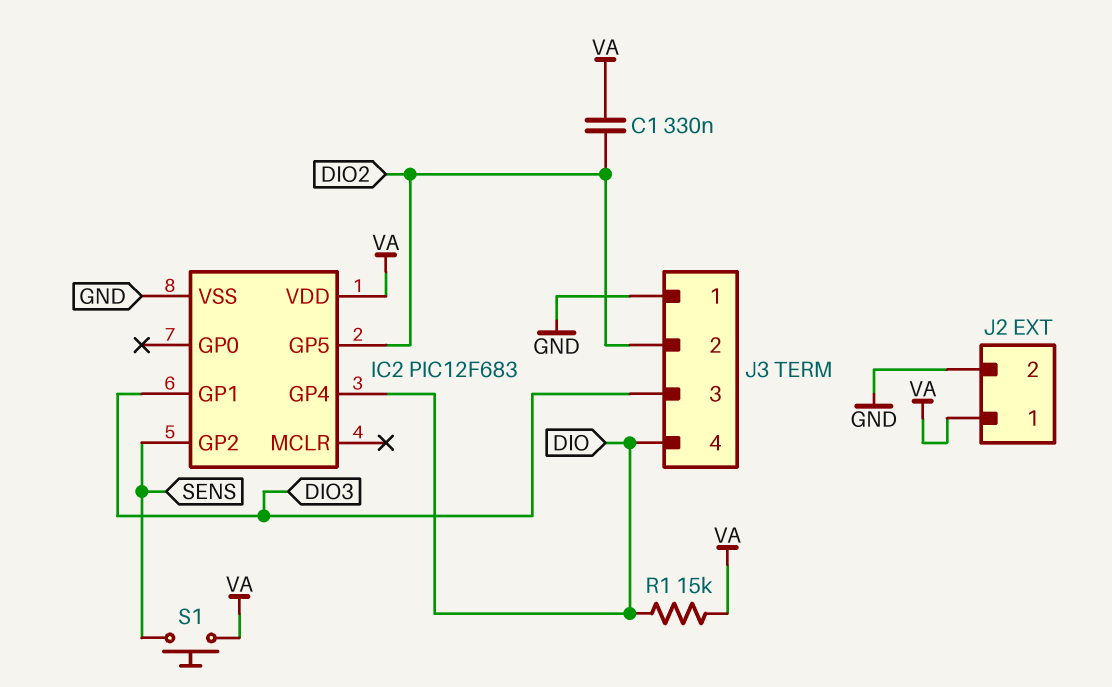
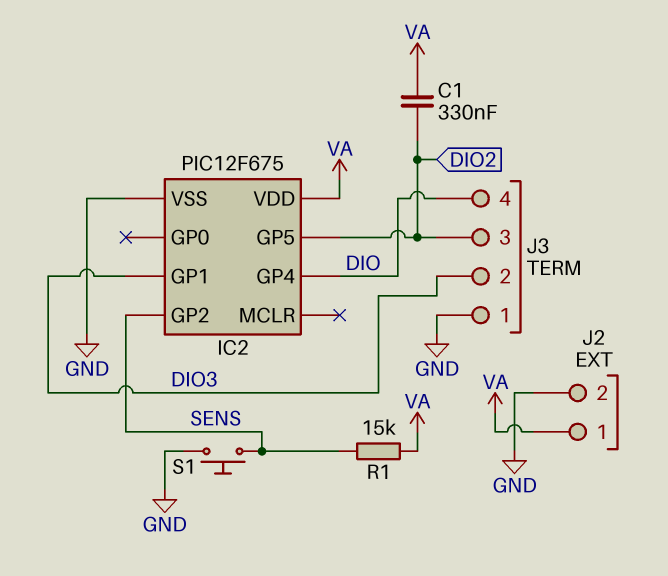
IC2: PIC12F683 -> PIC12F675
J3 pin 2: DIO2 -> DIO3
J3 pin 3: DIO3 -> DIO2
R1: 15k (DIO, VA) -> 15k (SENS, VA)
S1: button (SENS, VA) -> button (GND, SENS)

